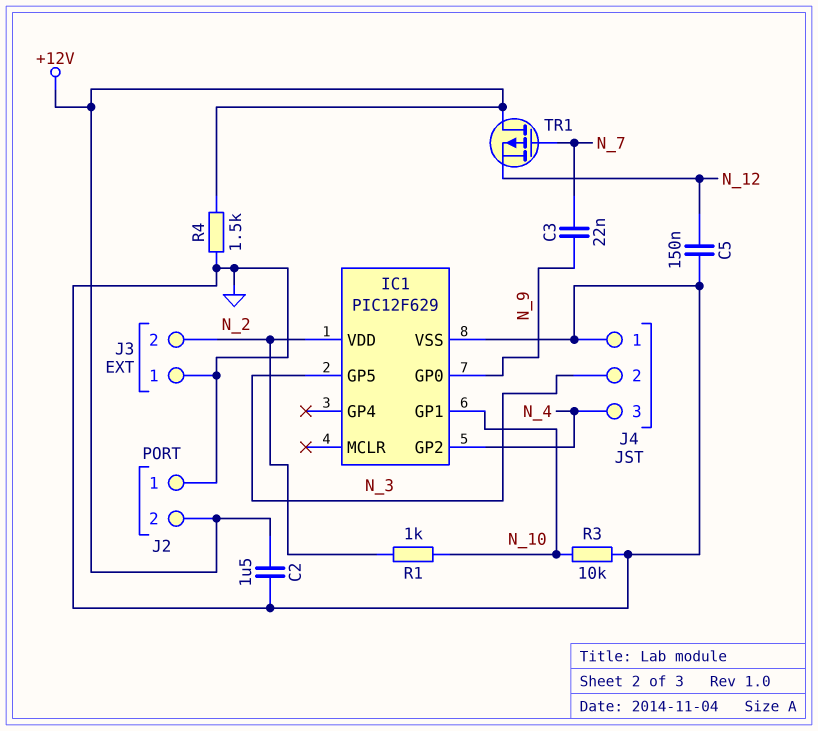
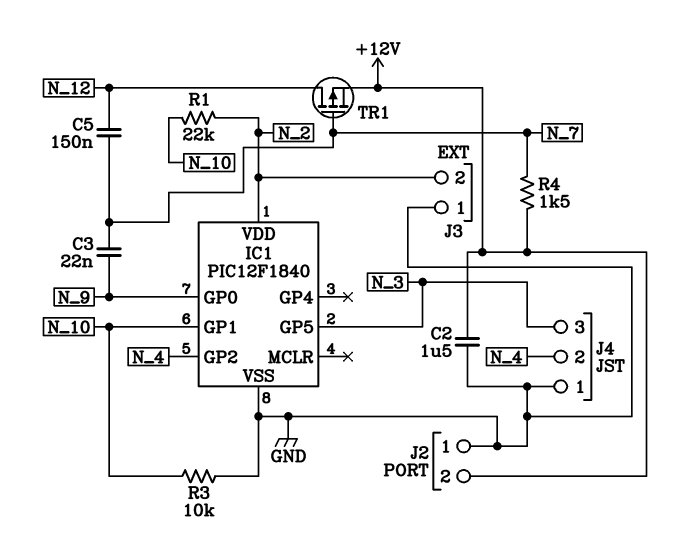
C5: 150nF (GND, N_12) -> 150nF (N_7, N_12)
IC1: PIC12F629 -> PIC12F1840
J4 pin 2: N_3 -> N_4
J4 pin 3: N_4 -> N_3
R1: 1k (N_2, N_10) -> 22k (N_2, N_10)
R4: 1.5k (+12V, GND) -> 1.5k (+12V, N_7)
TR1: PMOS (G N_7, D +12V, S N_12) -> PMOS (G N_7, D N_12, S +12V)

